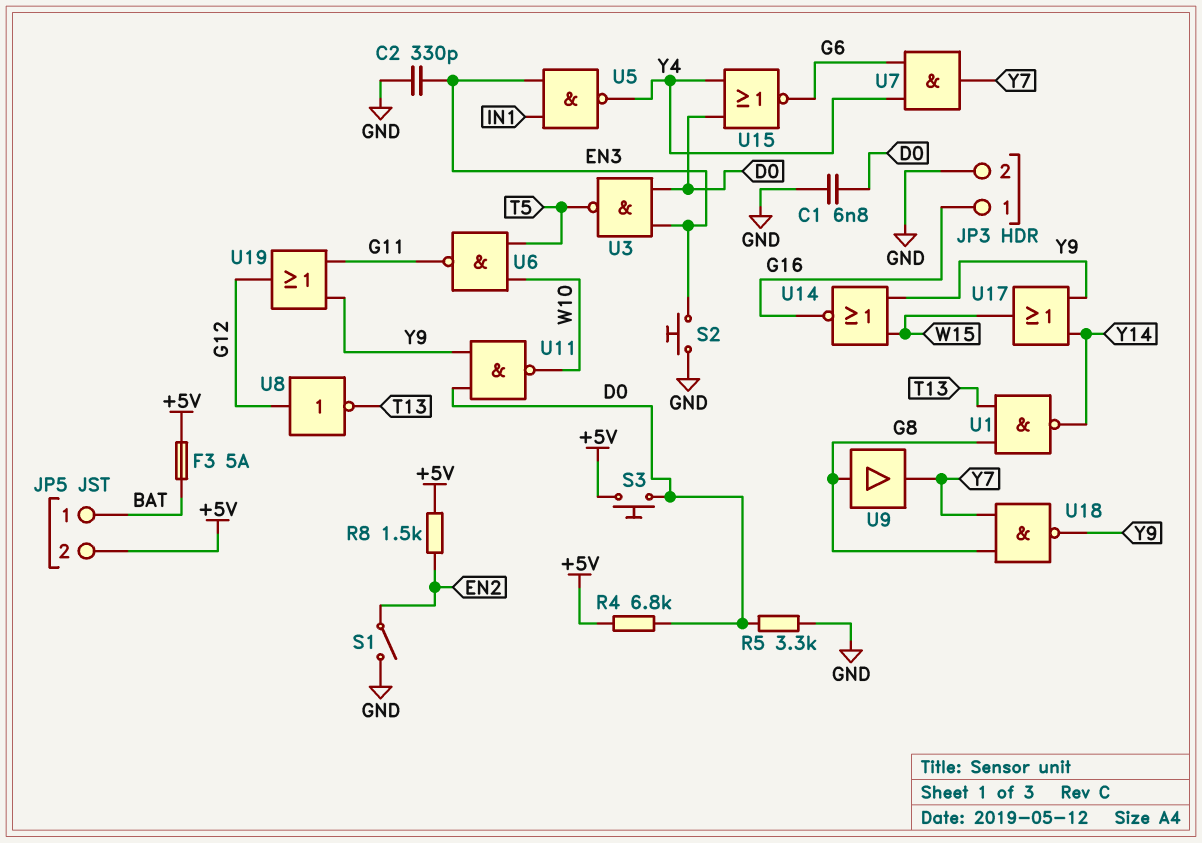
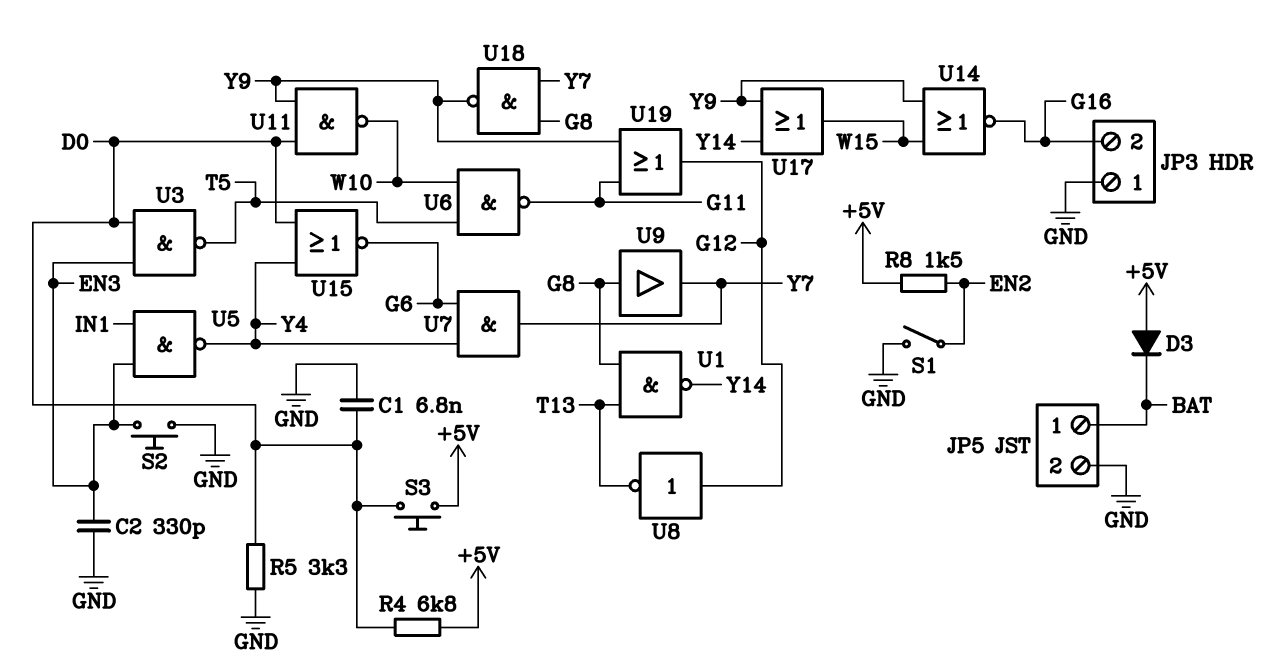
D3: none -> diode (A +5V, K BAT)
F3: 5A (+5V, BAT) -> none
JP3 pin 1: G16 -> GND
JP3 pin 2: GND -> G16
JP5 pin 2: +5V -> GND

